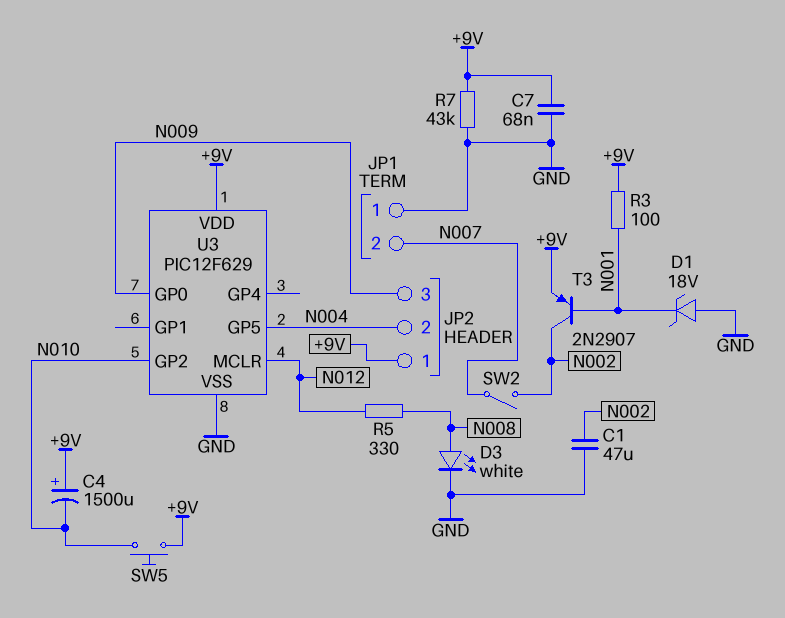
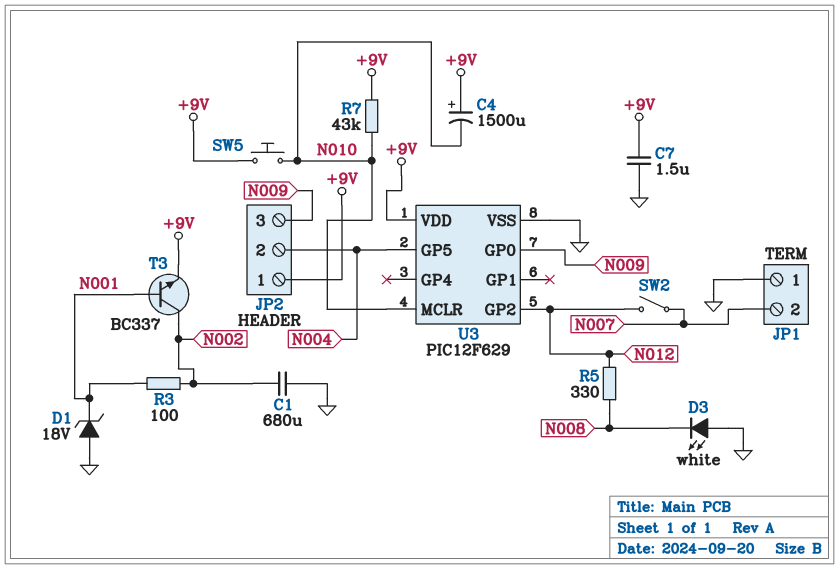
C1: 47uF (GND, N002) -> 680uF (GND, N002)
C7: 68nF (+9V, GND) -> 1.5uF (+9V, GND)
D3: LED white (A N008, K GND) -> LED white (A GND, K N008)
R3: 100 (+9V, N001) -> 100 (N001, N002)
R7: 43k (+9V, GND) -> 43k (+9V, N010)
SW2: switch (N002, N007) -> switch (N007, N012)
T3: PNP 2N2907 (B N001, C N002, E +9V) -> NPN BC337 (B N001, C N002, E +9V)
U3 pin GP2: N010 -> N012
U3 pin MCLR: N012 -> N010

